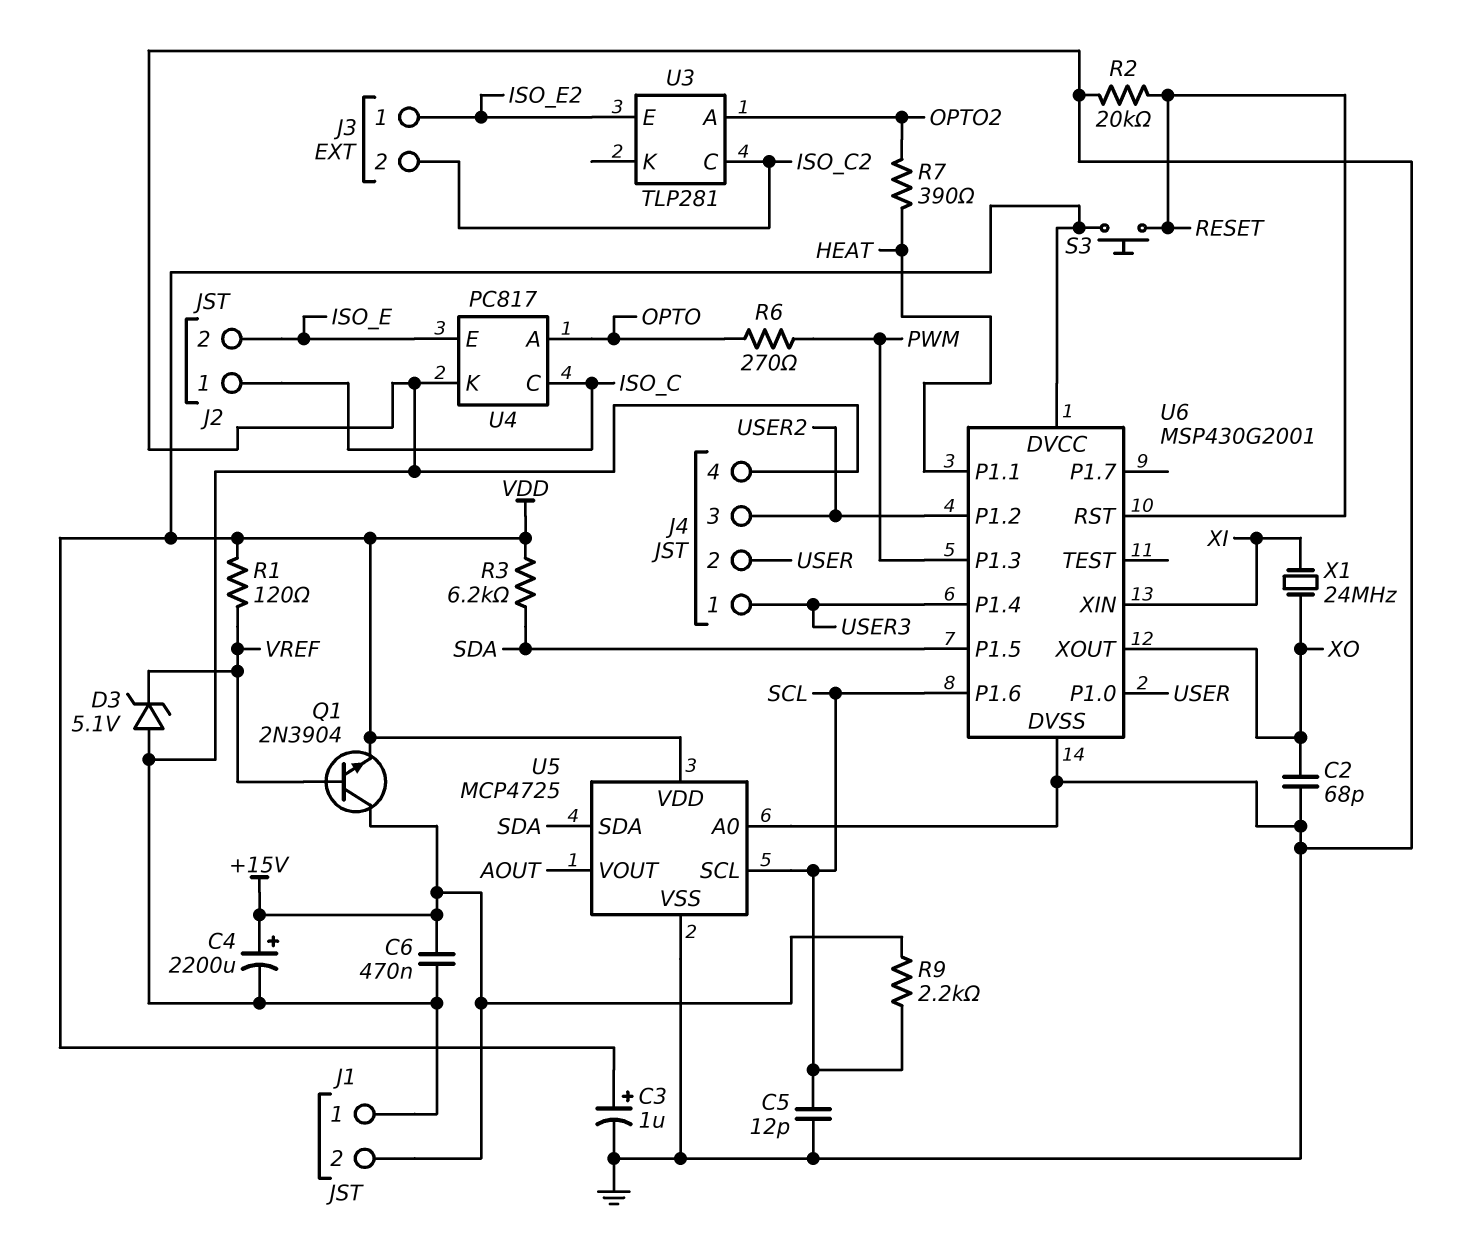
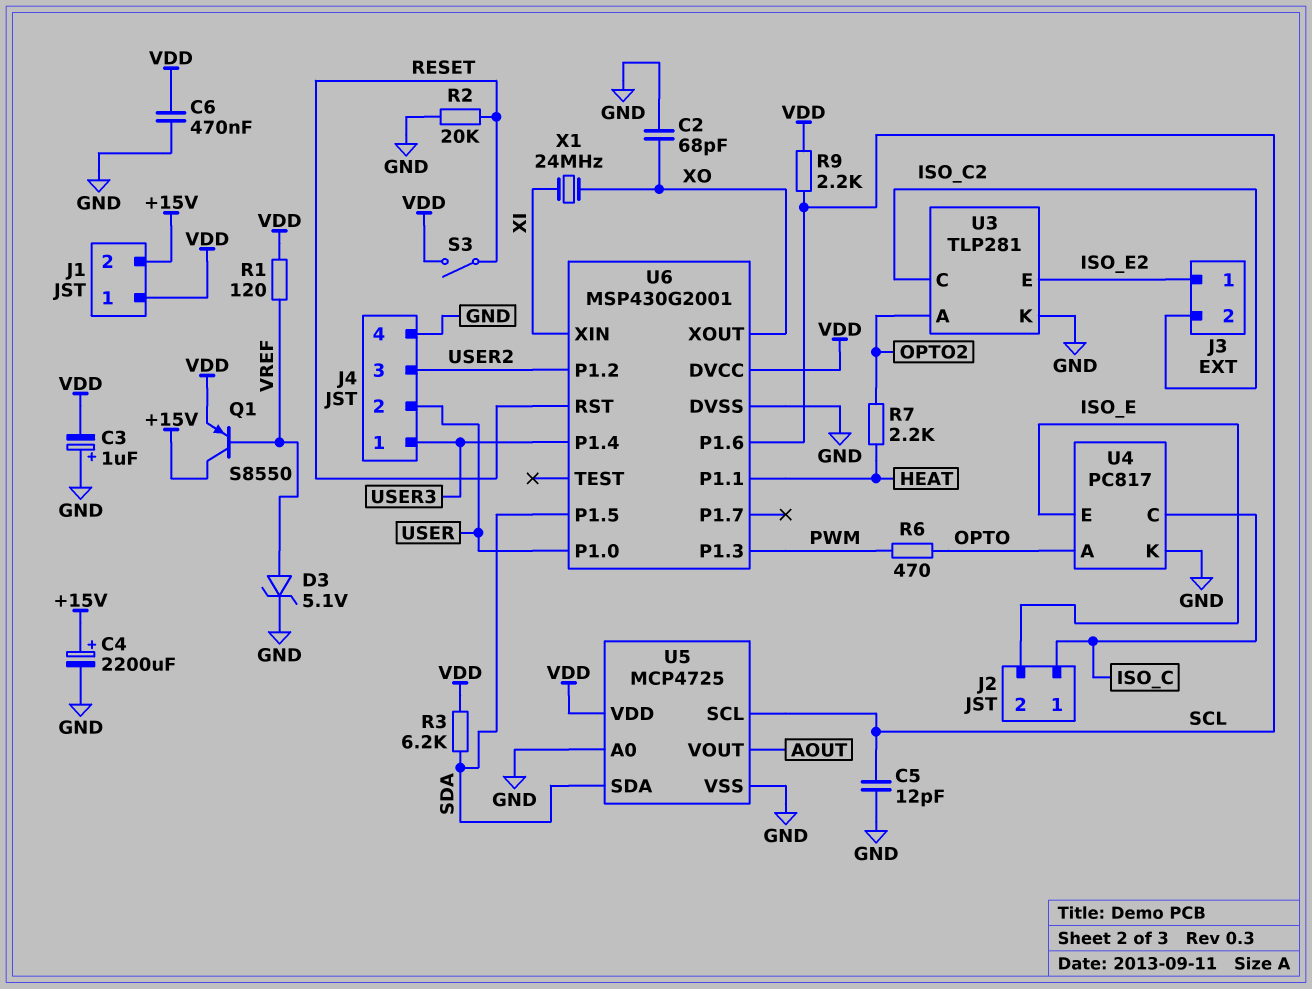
C3: 1uF (plus VDD, minus GND) -> 1uF (plus GND, minus VDD)
C6: 470nF (+15V, GND) -> 470nF (GND, VDD)
D3: zener 5.1V (A GND, K VREF) -> zener 5.1V (A VREF, K GND)
J1 pin 1: GND -> VDD
Q1: NPN 2N3904 (B VREF, C +15V, E VDD) -> PNP S8550 (B VREF, C +15V, E VDD)
R6: 270 (OPTO, PWM) -> 470 (OPTO, PWM)
R7: 390 (HEAT, OPTO2) -> 2.2k (HEAT, OPTO2)
R9: 2.2k (+15V, SCL) -> 2.2k (SCL, VDD)
S3: button (RESET, VDD) -> switch (RESET, VDD)
U3 pin K: none -> GND

